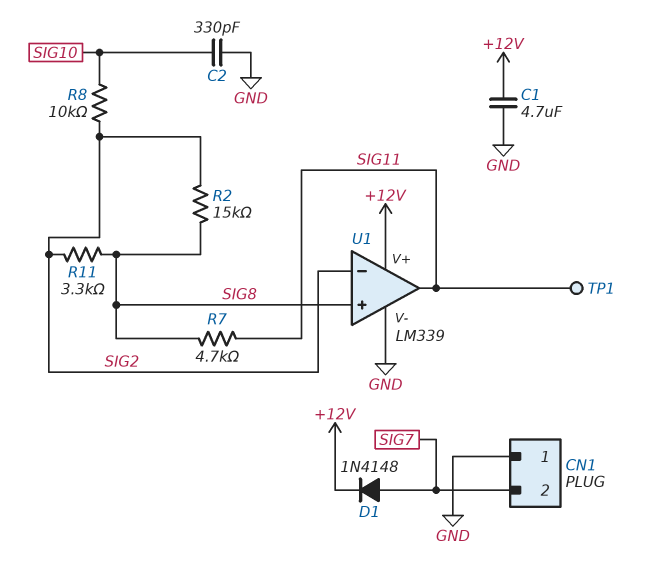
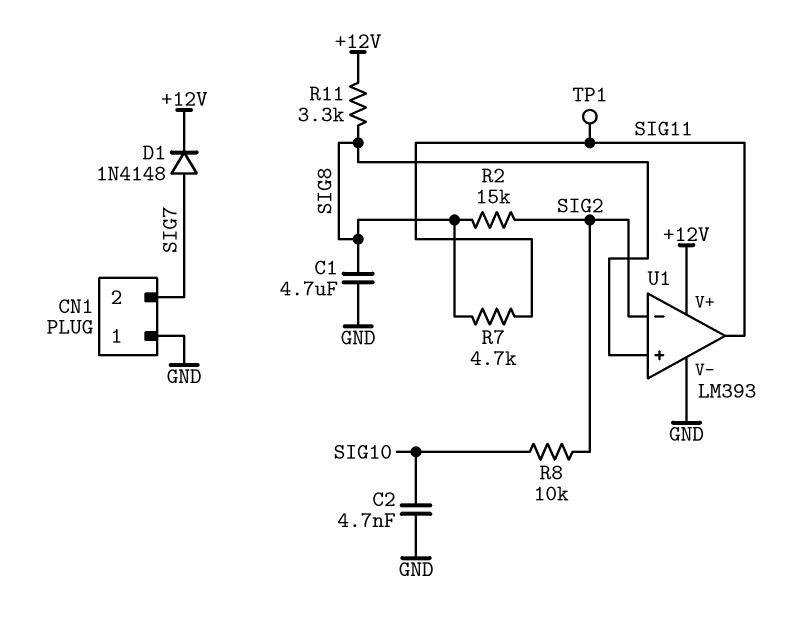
C1: 4.7uF (+12V, GND) -> 4.7uF (GND, SIG8)
C2: 330pF (GND, SIG10) -> 4.7nF (GND, SIG10)
R11: 3.3k (SIG2, SIG8) -> 3.3k (+12V, SIG8)
U1: LM339 -> LM393

